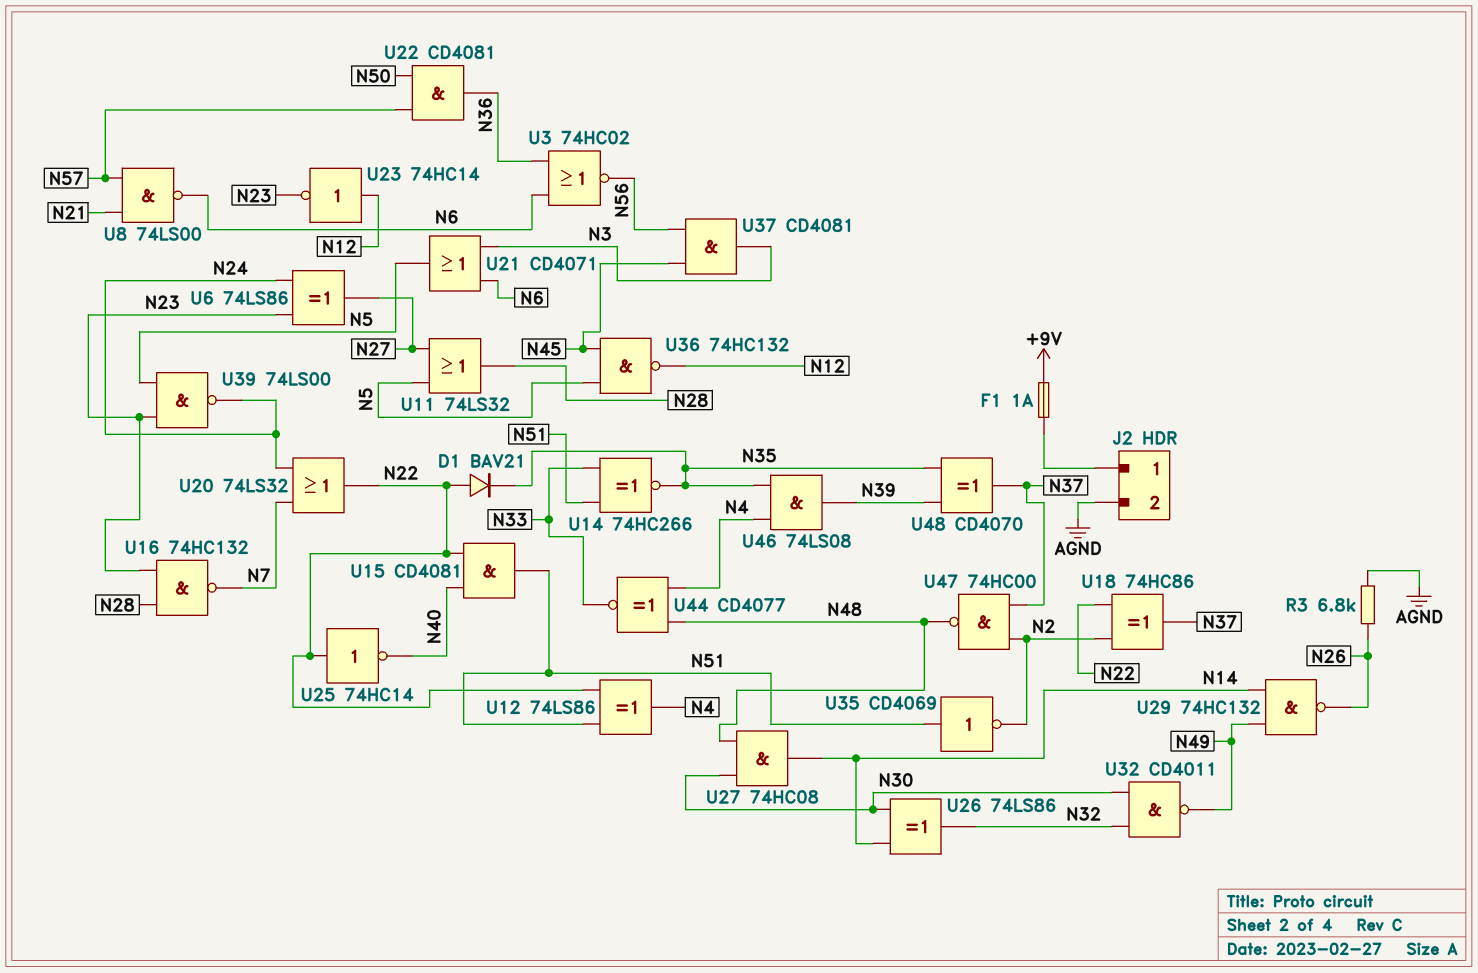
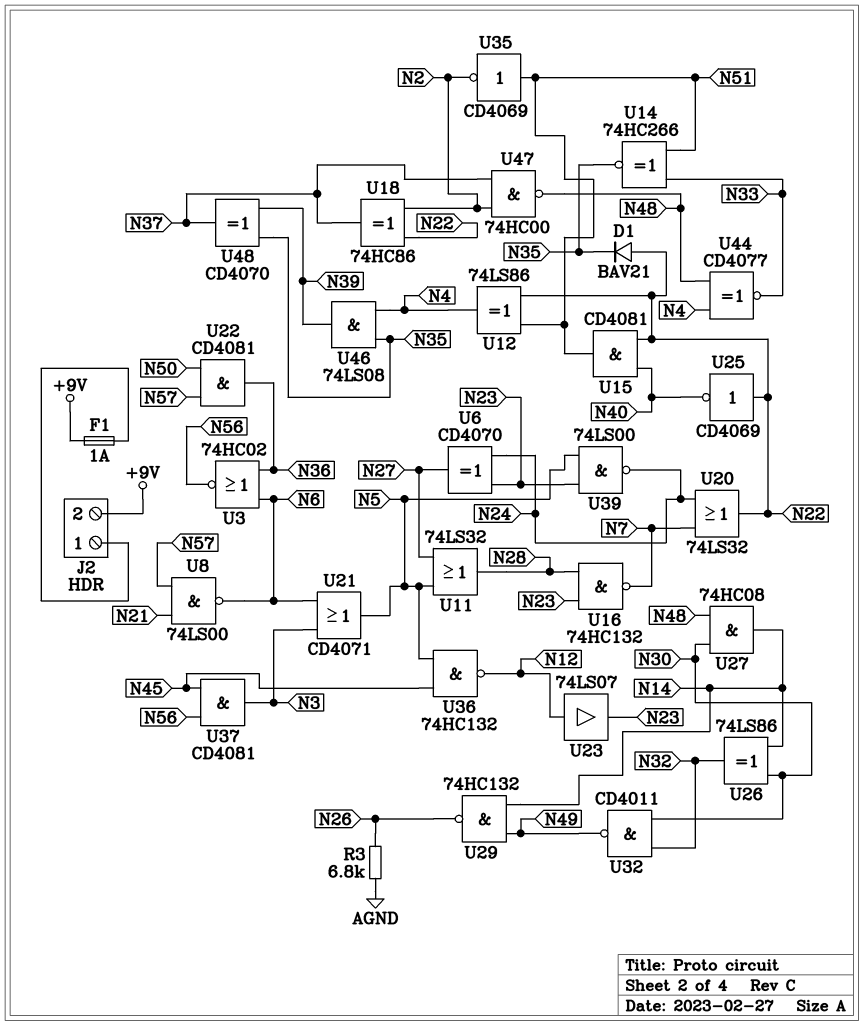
J2 pin 2: AGND -> +9V
U6: XOR 74LS86 (in N23, in N24, out N27) -> XOR CD4070 (in N23, in N24, out N27)
U23: NOT 74HC14 (in N12, out N23) -> buffer 74LS07 (in N12, out N23)
U25: NOT 74HC14 (in N22, out N40) -> NOT CD4069 (in N22, out N40)

